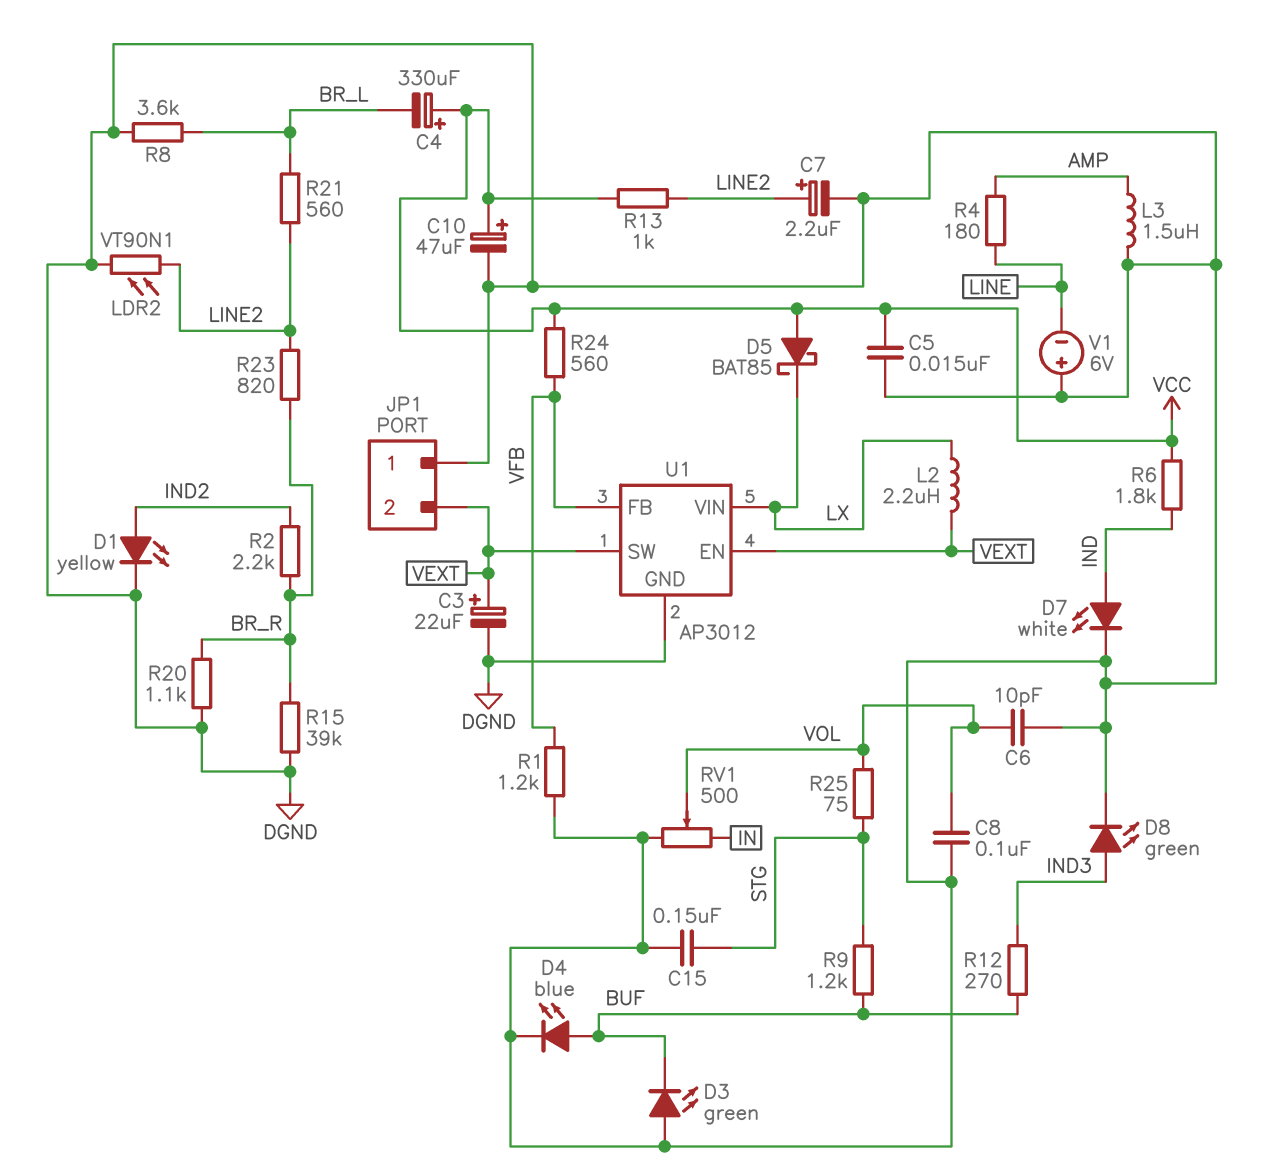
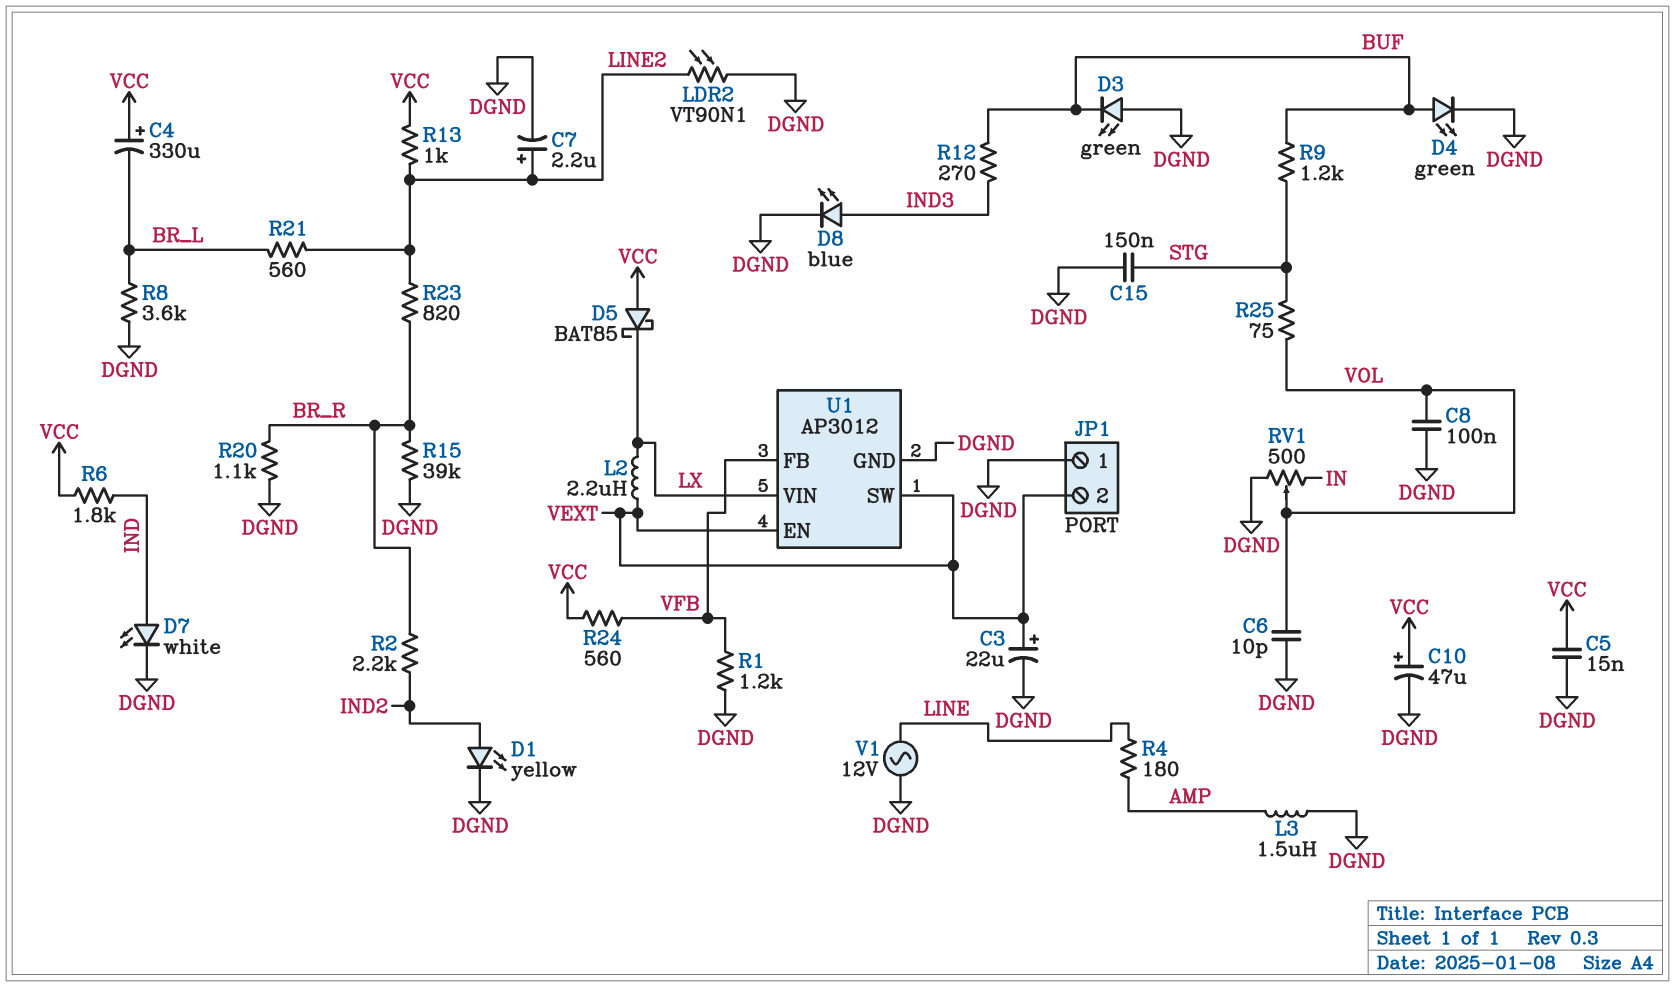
D4: LED blue (A BUF, K DGND) -> LED green (A BUF, K DGND)
D8: LED green (A IND3, K DGND) -> LED blue (A IND3, K DGND)
V1: 6V (plus DGND, minus LINE) -> AC 12V (DGND, LINE)

